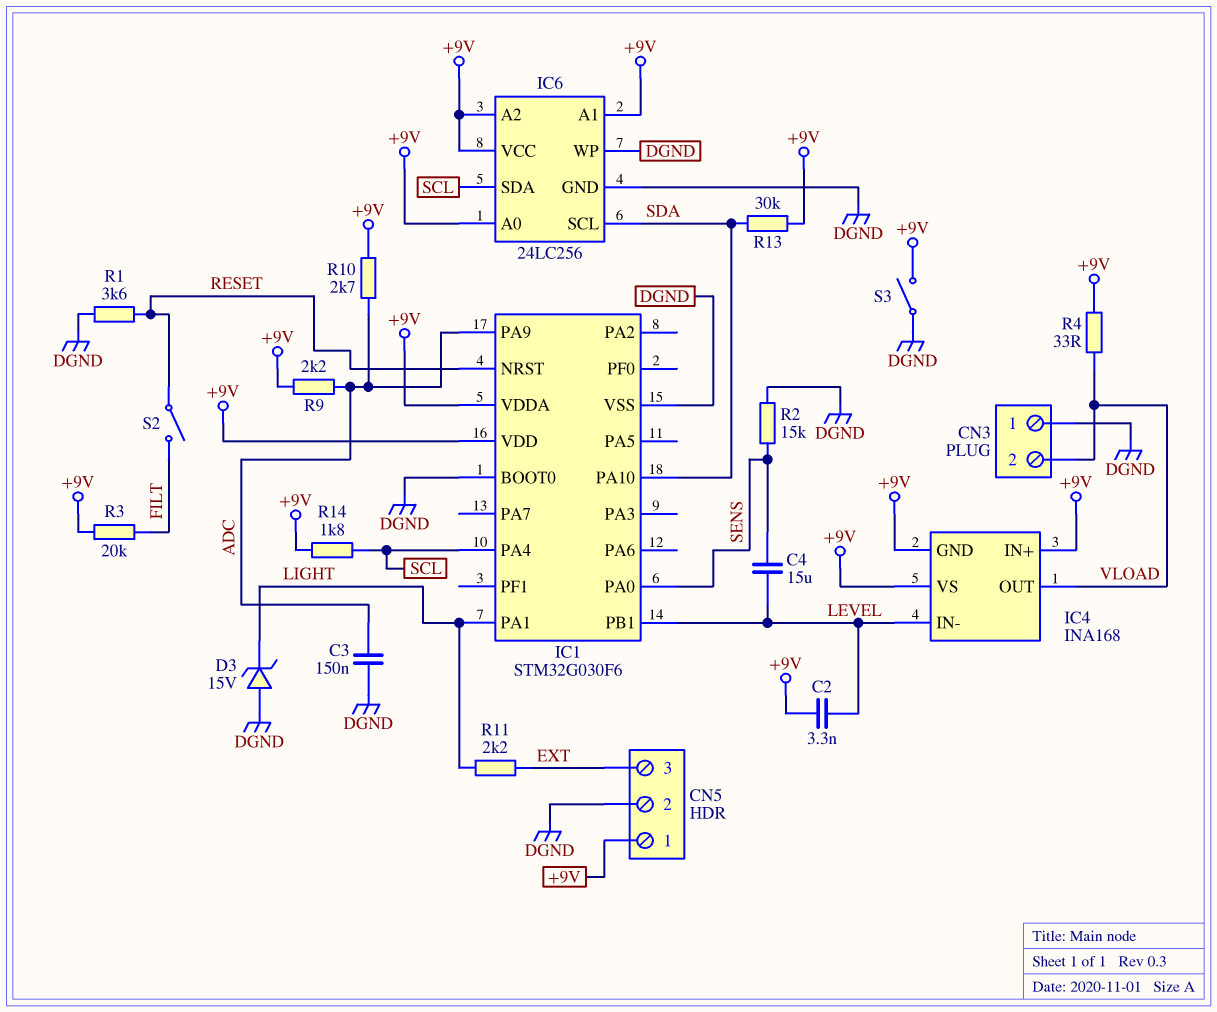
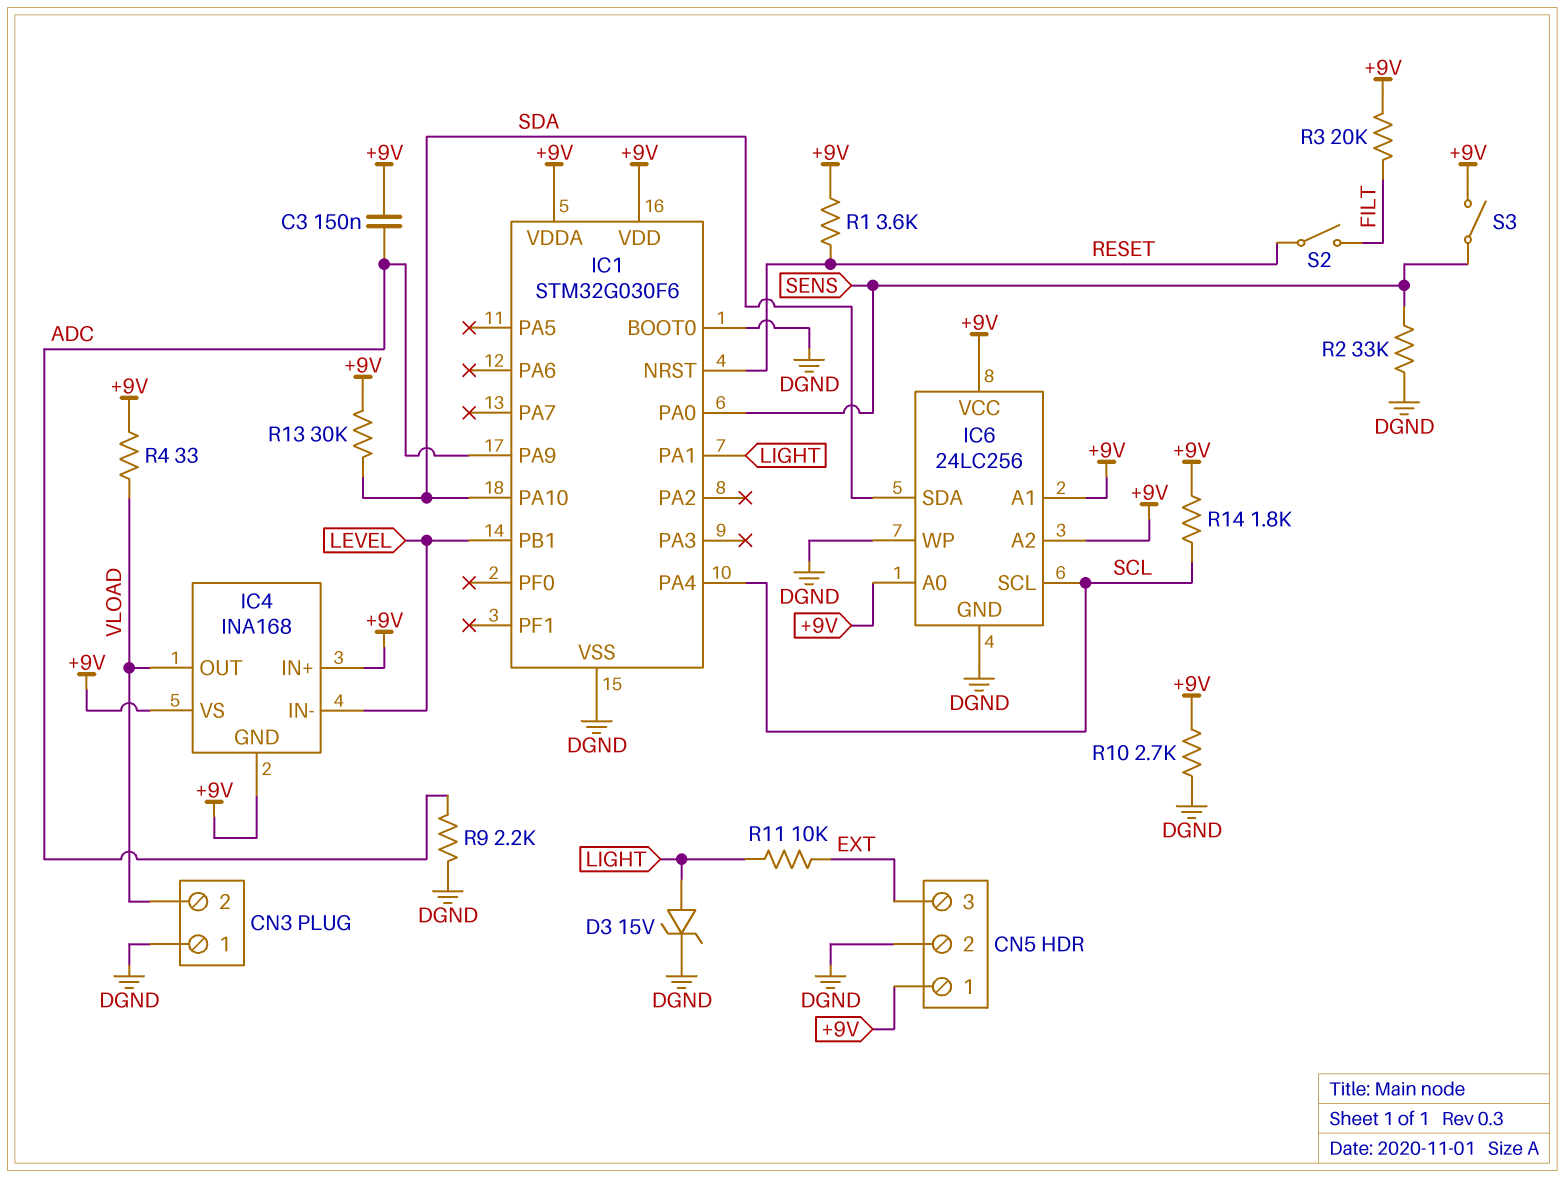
C2: 3.3nF (+9V, LEVEL) -> none
C3: 150nF (ADC, DGND) -> 150nF (+9V, ADC)
C4: 15uF (LEVEL, SENS) -> none
D3: zener 15V (A DGND, K LIGHT) -> zener 15V (A LIGHT, K DGND)
IC6 pin SCL: SDA -> SCL
IC6 pin SDA: SCL -> SDA
R1: 3.6k (DGND, RESET) -> 3.6k (+9V, RESET)
R2: 15k (DGND, SENS) -> 33k (DGND, SENS)
R9: 2.2k (+9V, ADC) -> 2.2k (ADC, DGND)
R10: 2.7k (+9V, ADC) -> 2.7k (+9V, DGND)
R11: 2.2k (EXT, LIGHT) -> 10k (EXT, LIGHT)
S3: switch (+9V, DGND) -> switch (+9V, SENS)

